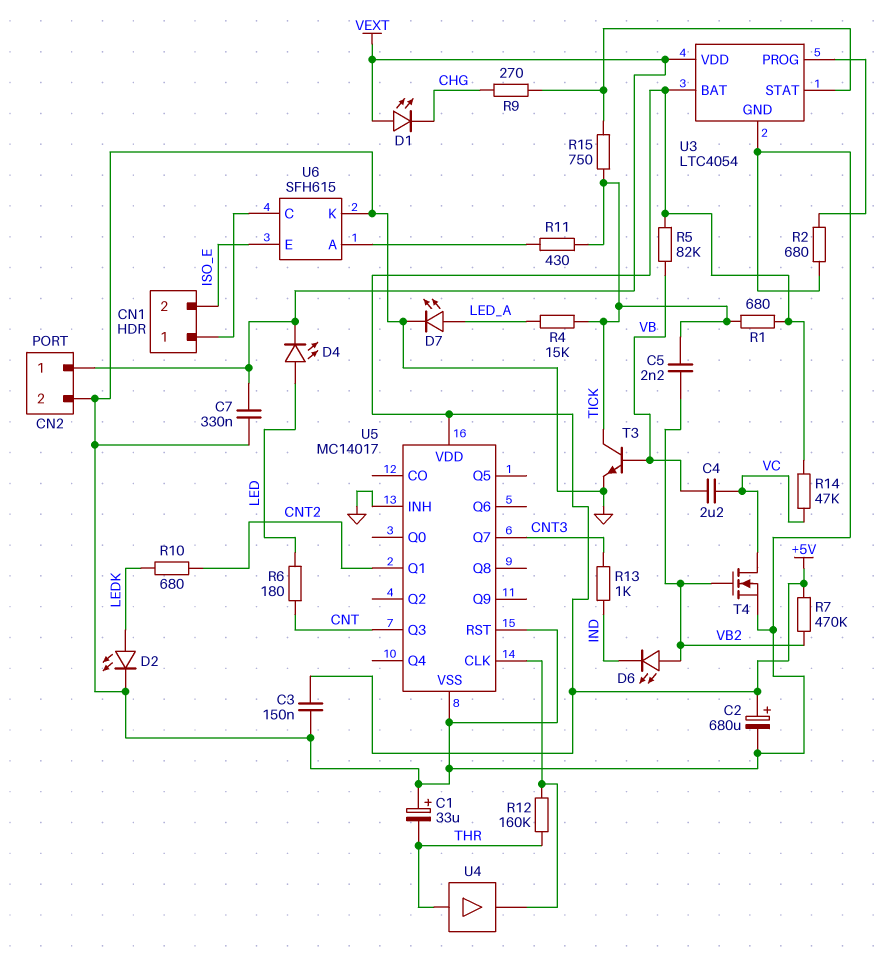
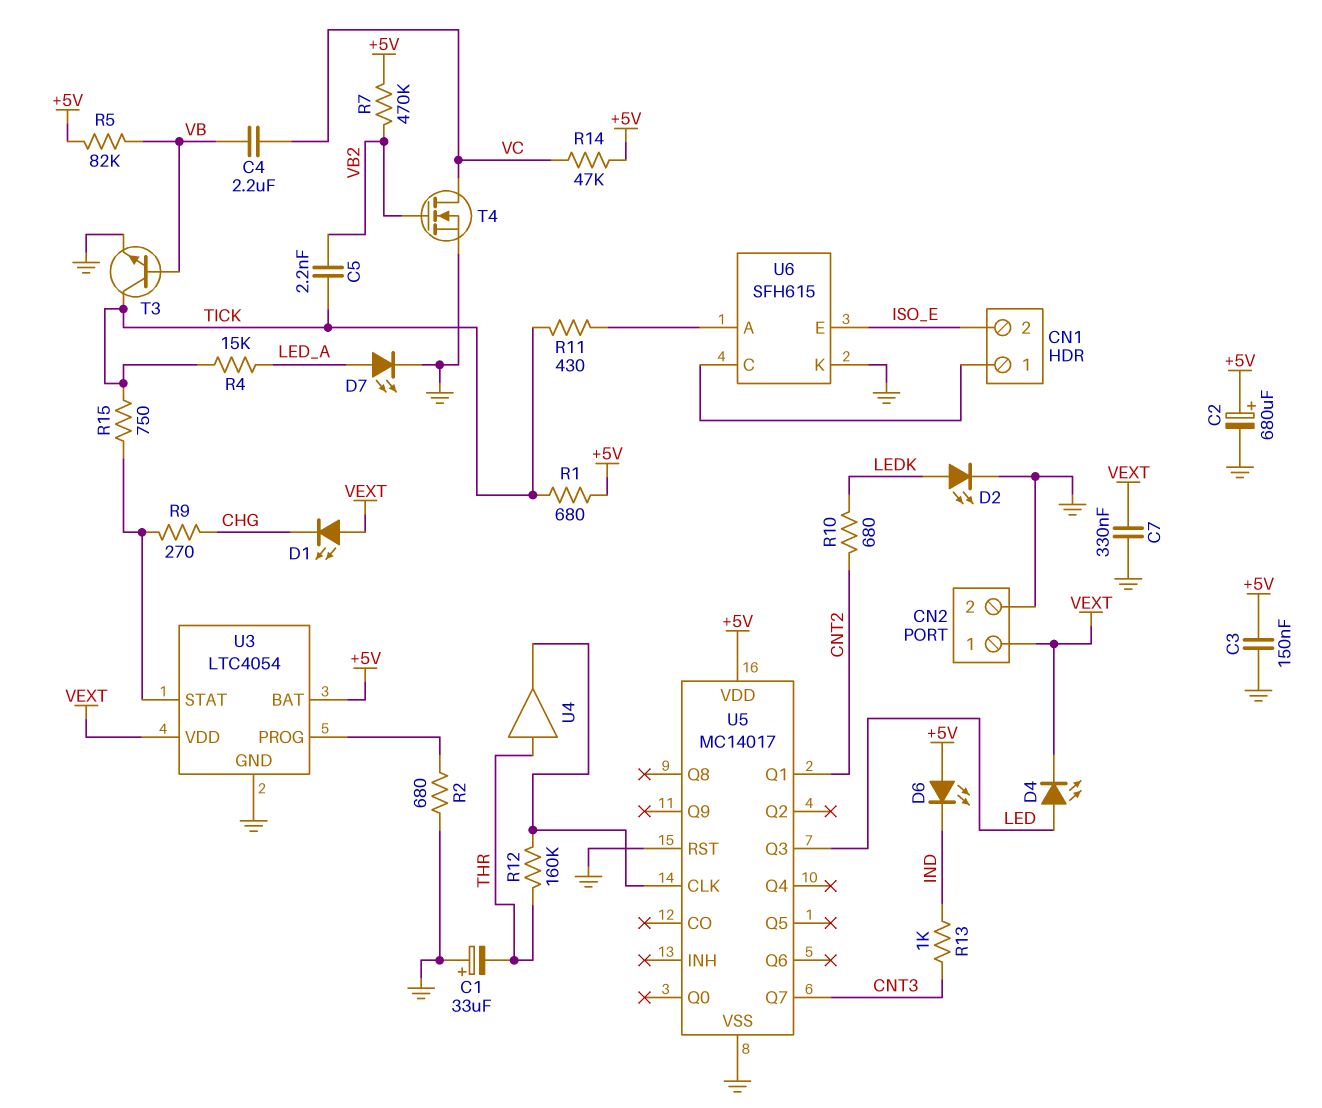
D6: LED (A VB2, K IND) -> LED (A +5V, K IND)
R6: 180 (CNT, LED) -> none
U5 pin INH: GND -> none
U5 pin Q3: CNT -> LED

